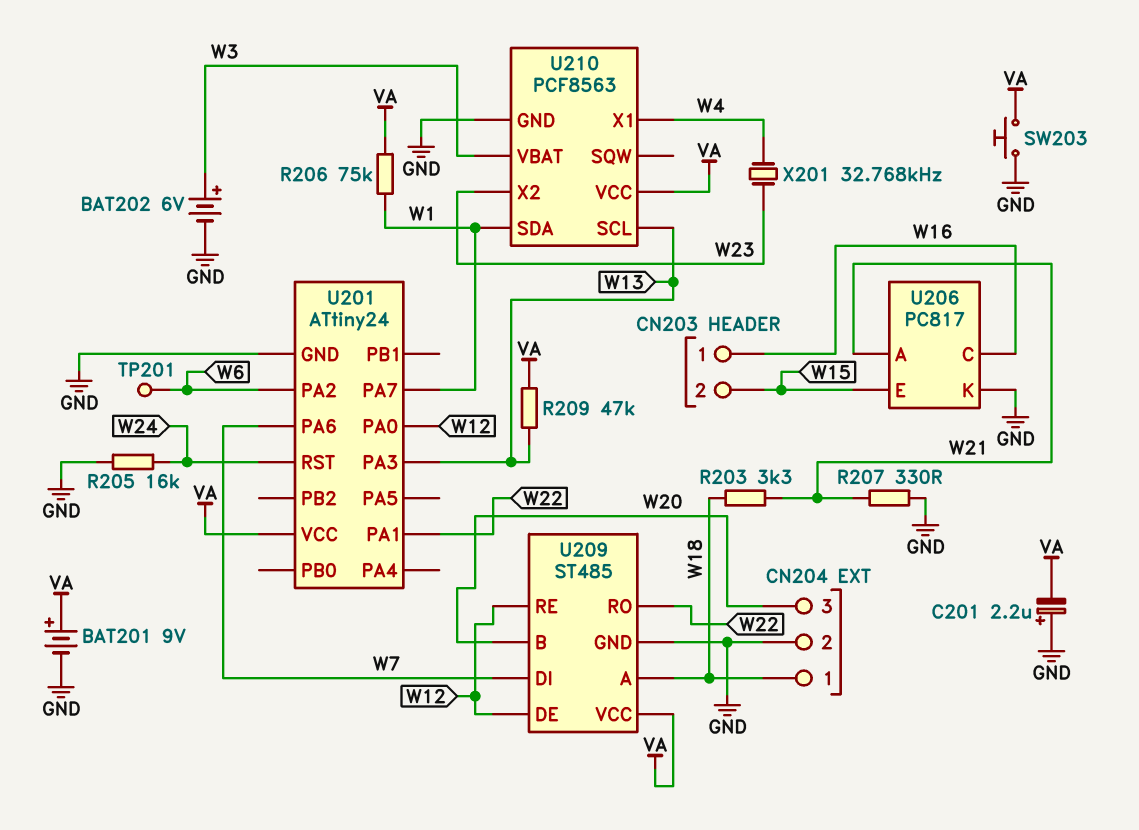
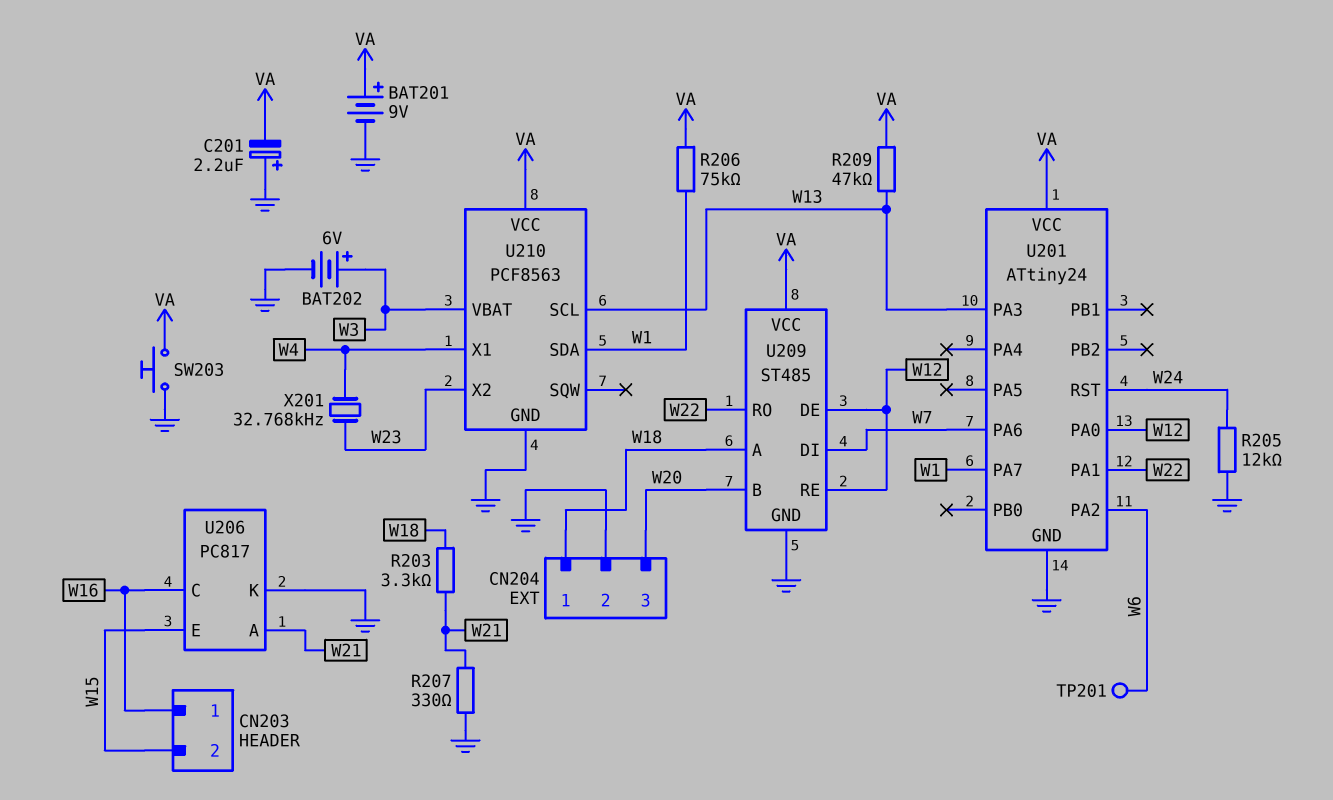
R205: 16k (GND, W24) -> 12k (GND, W24)

